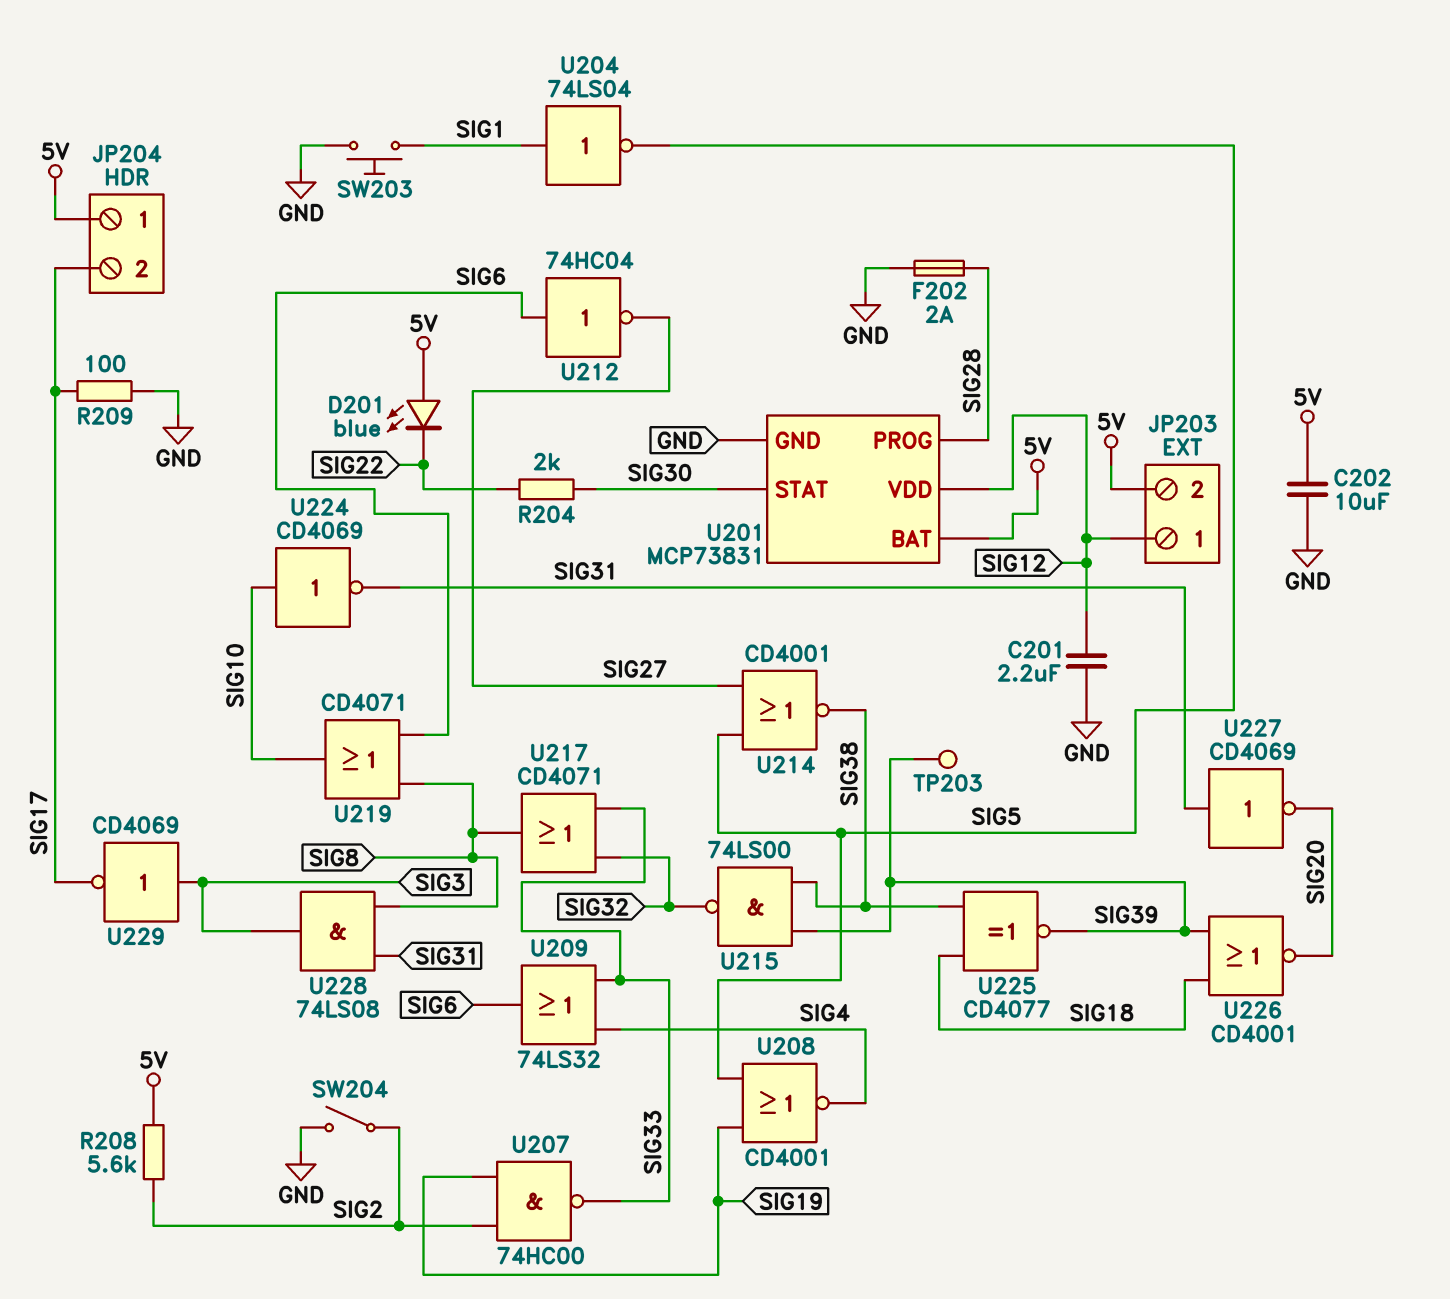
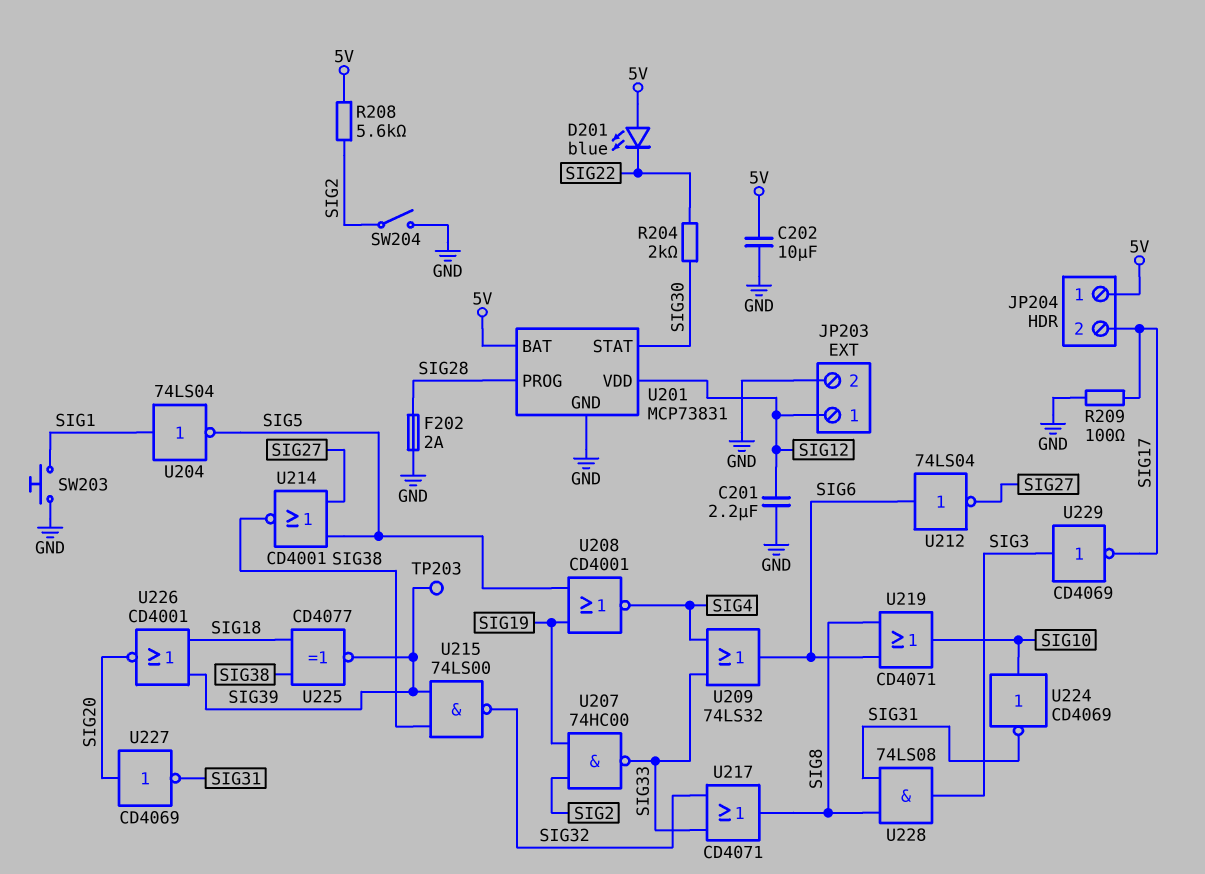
JP203 pin 2: 5V -> GND
U212: NOT 74HC04 (in SIG6, out SIG27) -> NOT 74LS04 (in SIG6, out SIG27)
U227: NOT CD4069 (in SIG31, out SIG20) -> NOT CD4069 (in SIG20, out SIG31)

